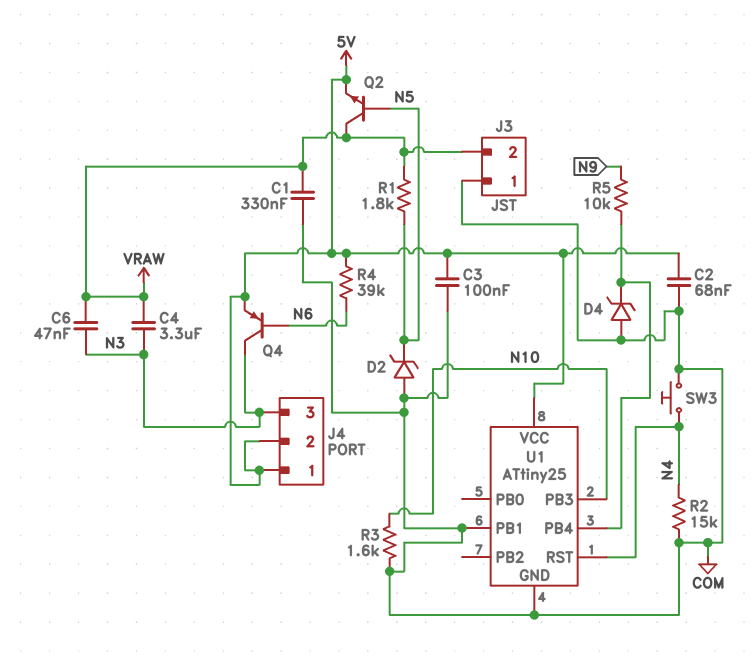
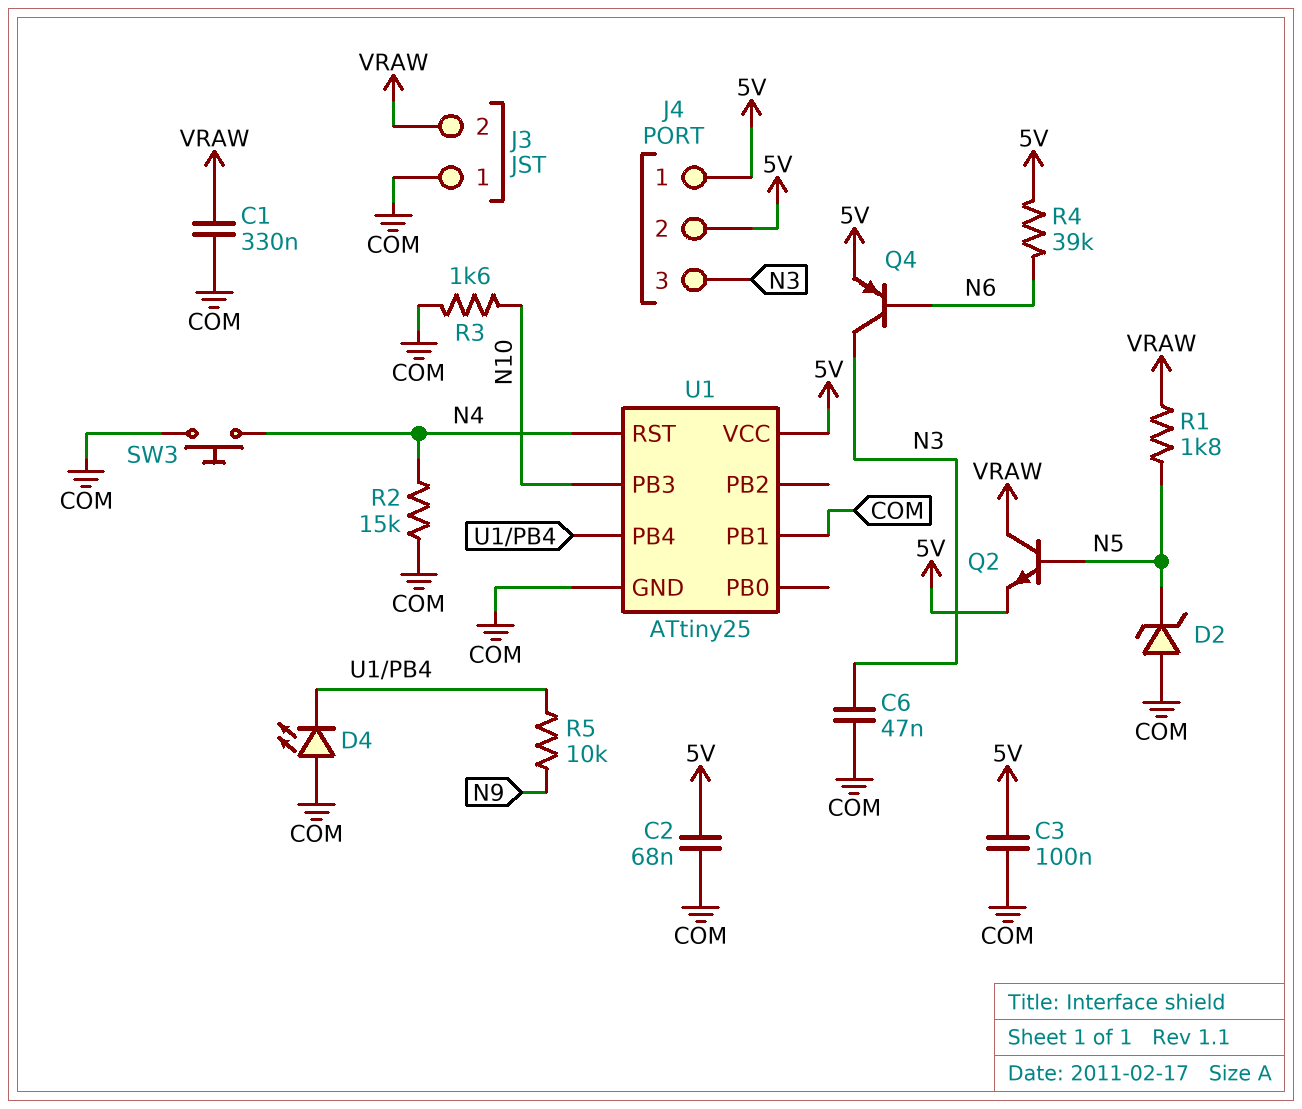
C4: 3.3uF (N3, VRAW) -> none
C6: 47nF (N3, VRAW) -> 47nF (COM, N3)
D4: zener (A COM, K U1/PB4) -> LED (A COM, K U1/PB4)

